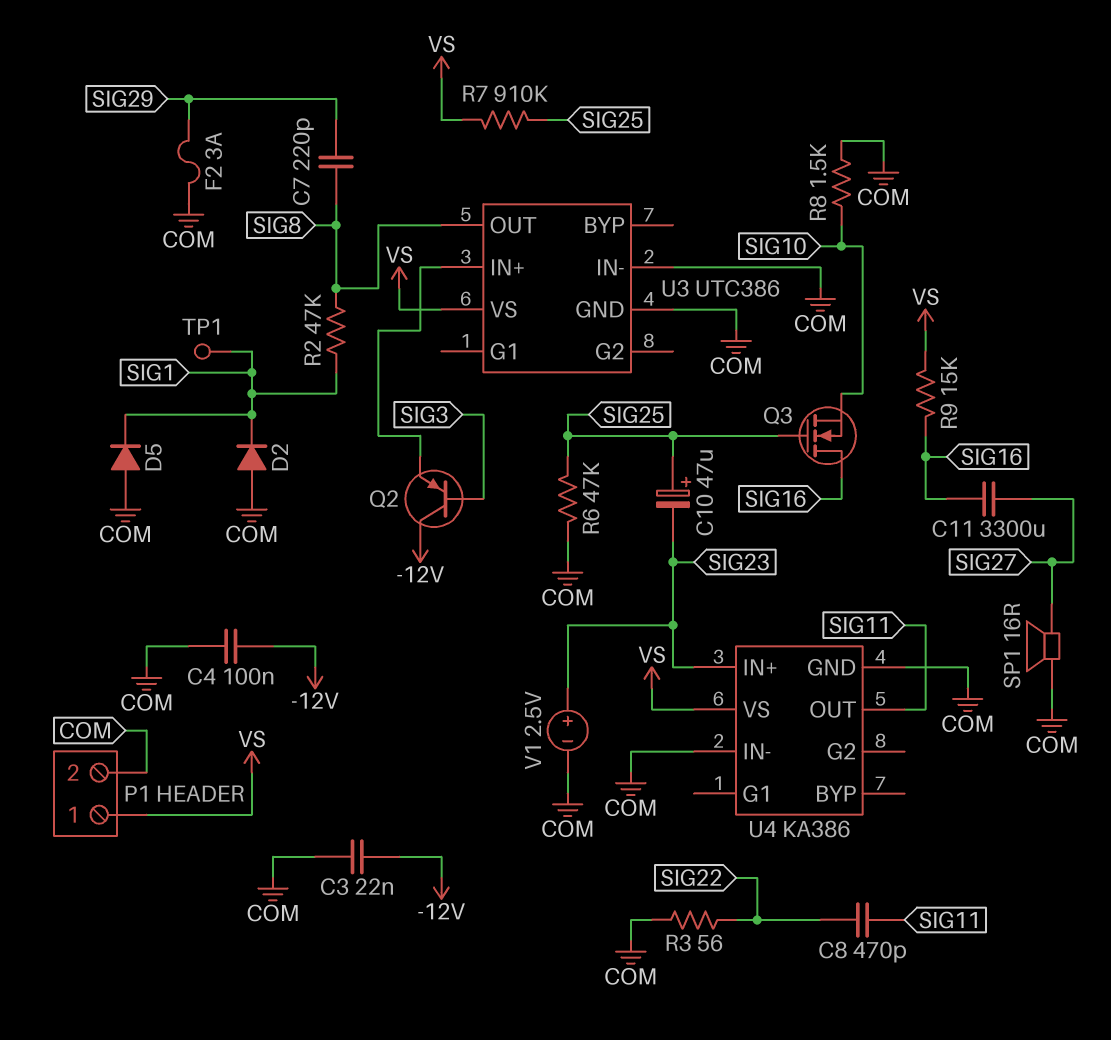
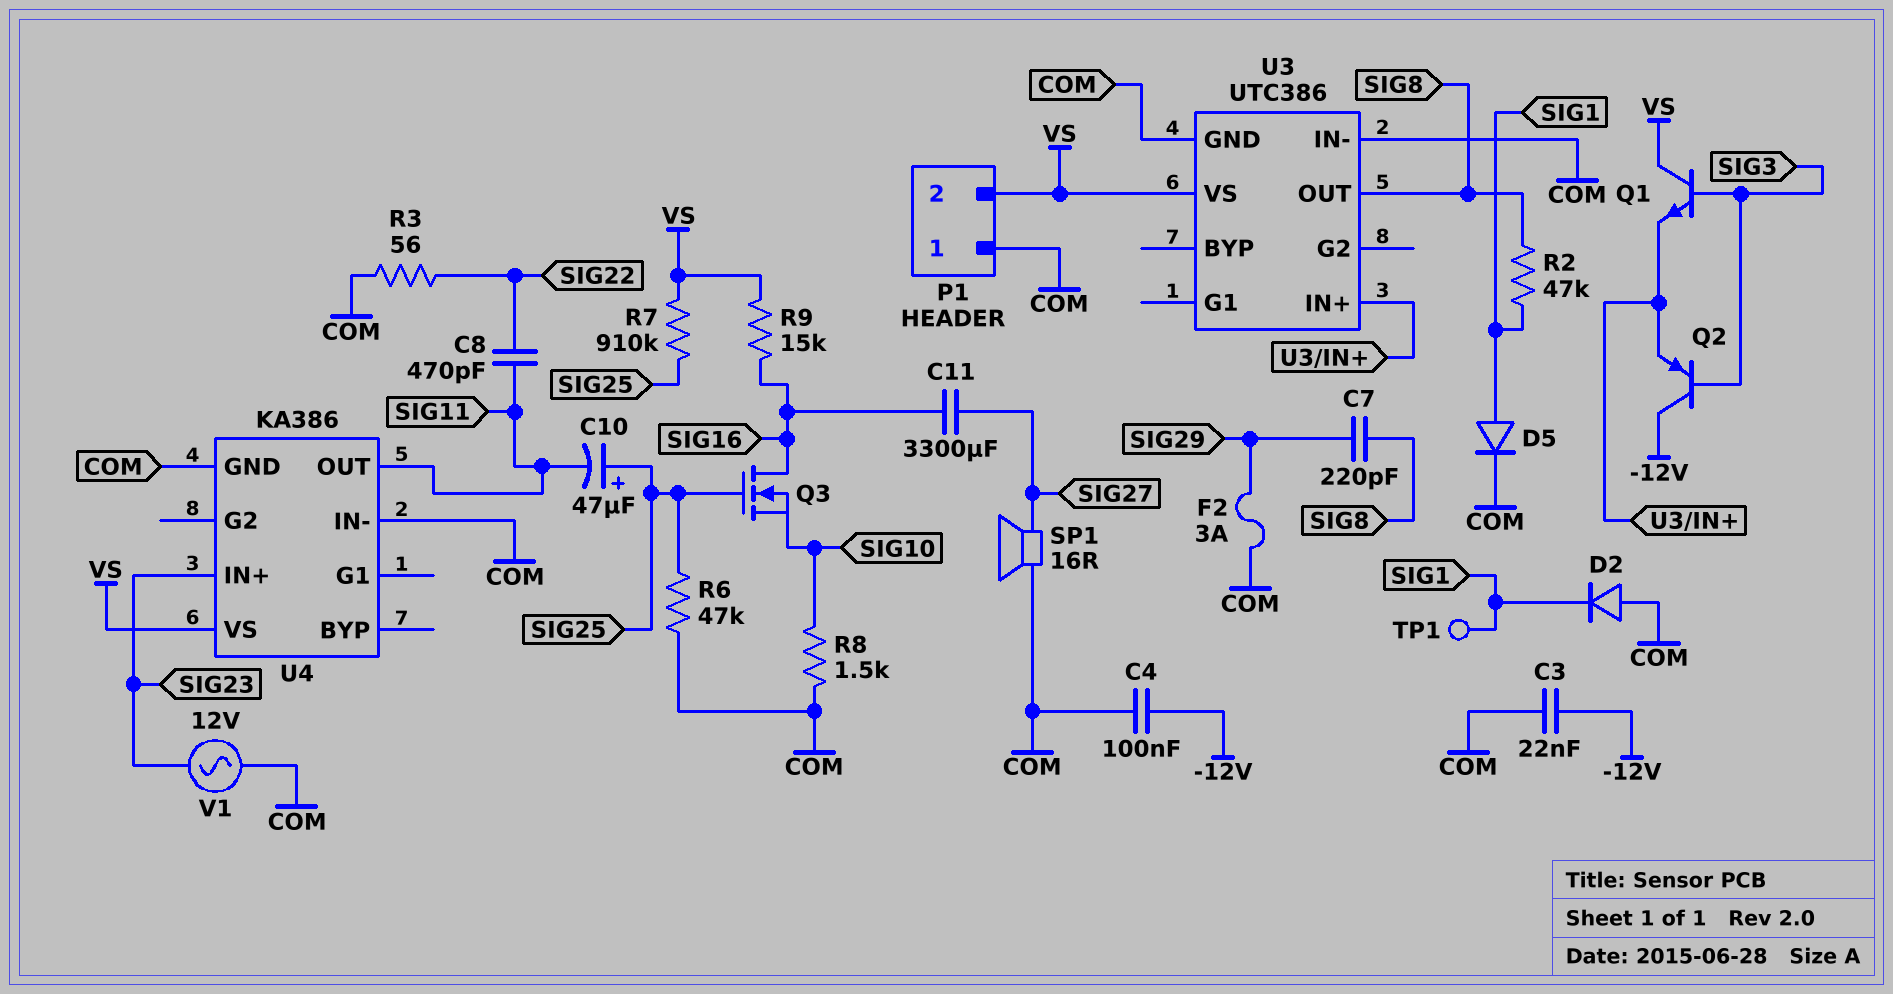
C10: 47uF (plus SIG25, minus SIG23) -> 47uF (plus SIG25, minus SIG11)
D5: diode (A COM, K SIG1) -> diode (A SIG1, K COM)
P1 pin 1: VS -> COM
P1 pin 2: COM -> VS
Q1: none -> NPN (B SIG3, C VS, E U3/IN+)
V1: 2.5V (plus SIG23, minus COM) -> AC 12V (COM, SIG23)

